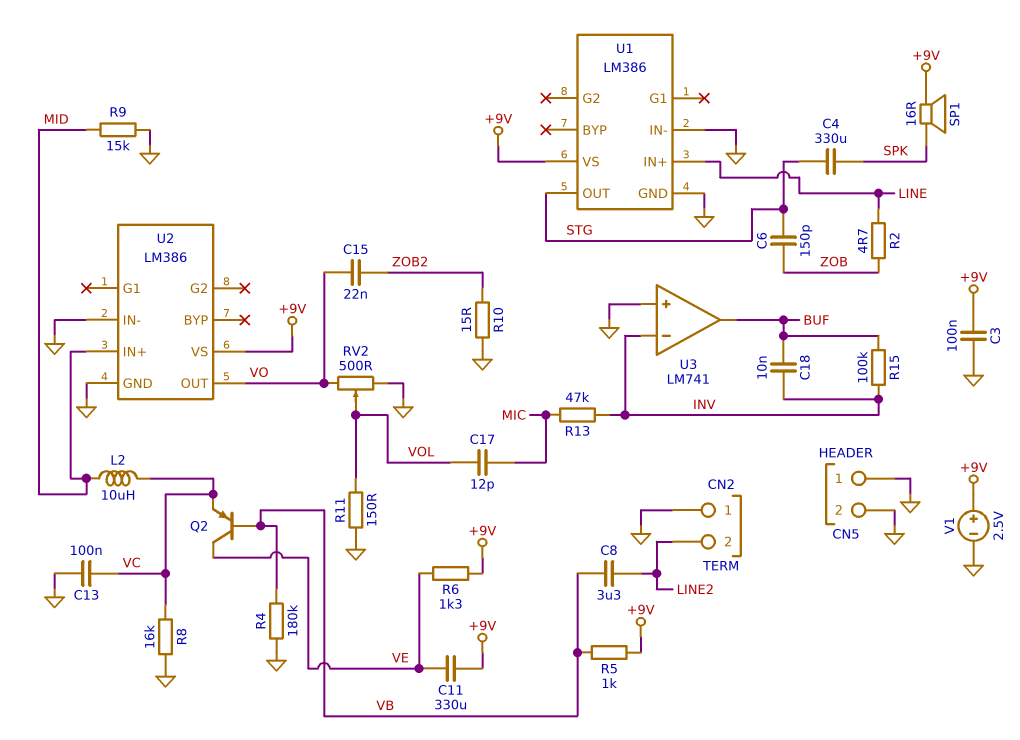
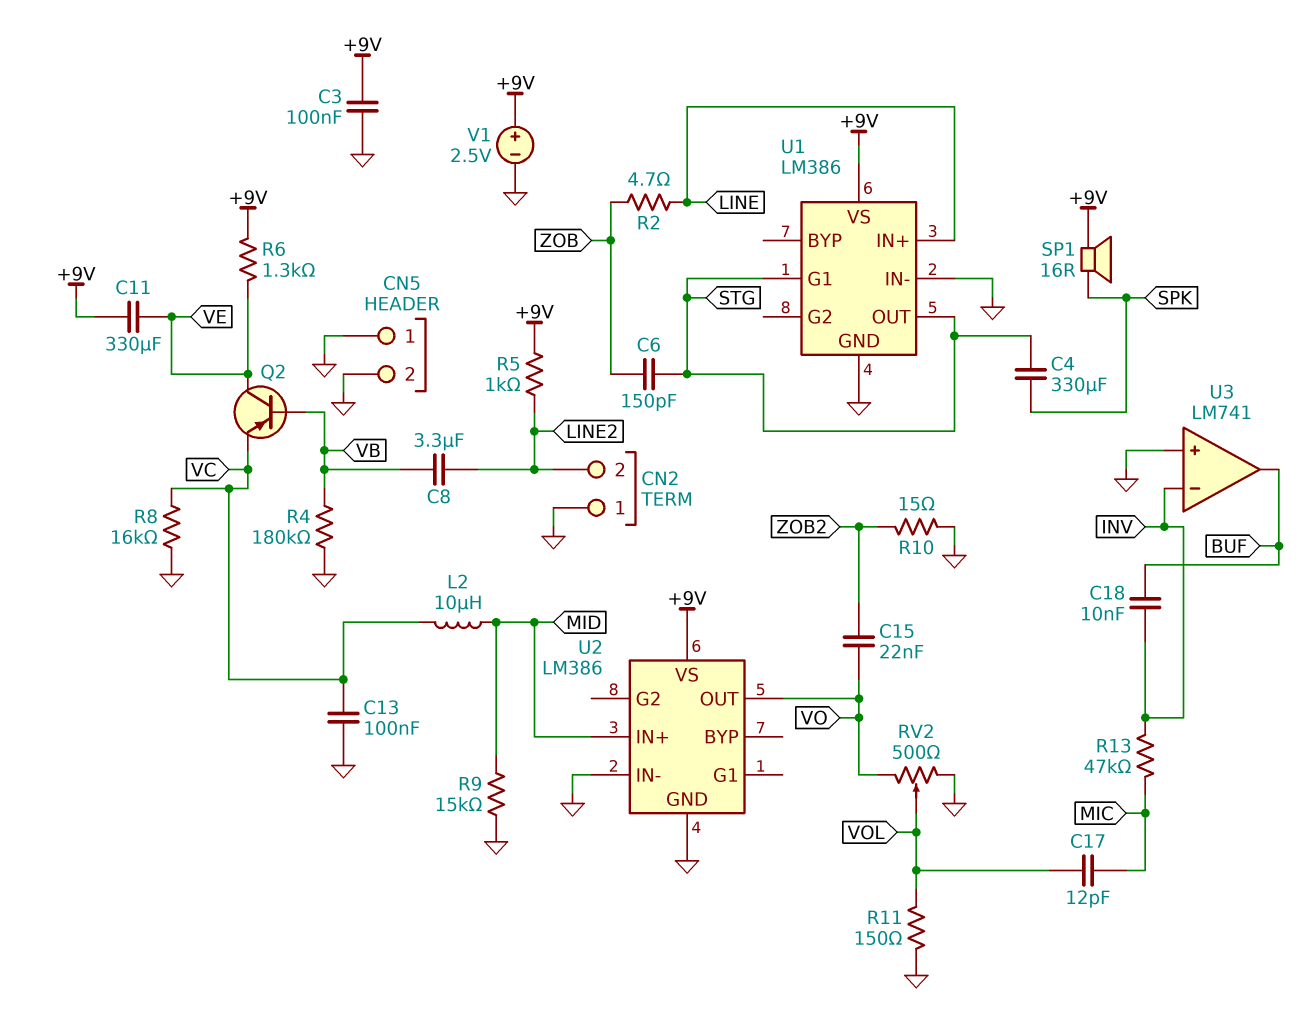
R5: 1k (+9V, VB) -> 1k (+9V, LINE2)
R15: 100k (BUF, INV) -> none
U1 pin G1: none -> STG

